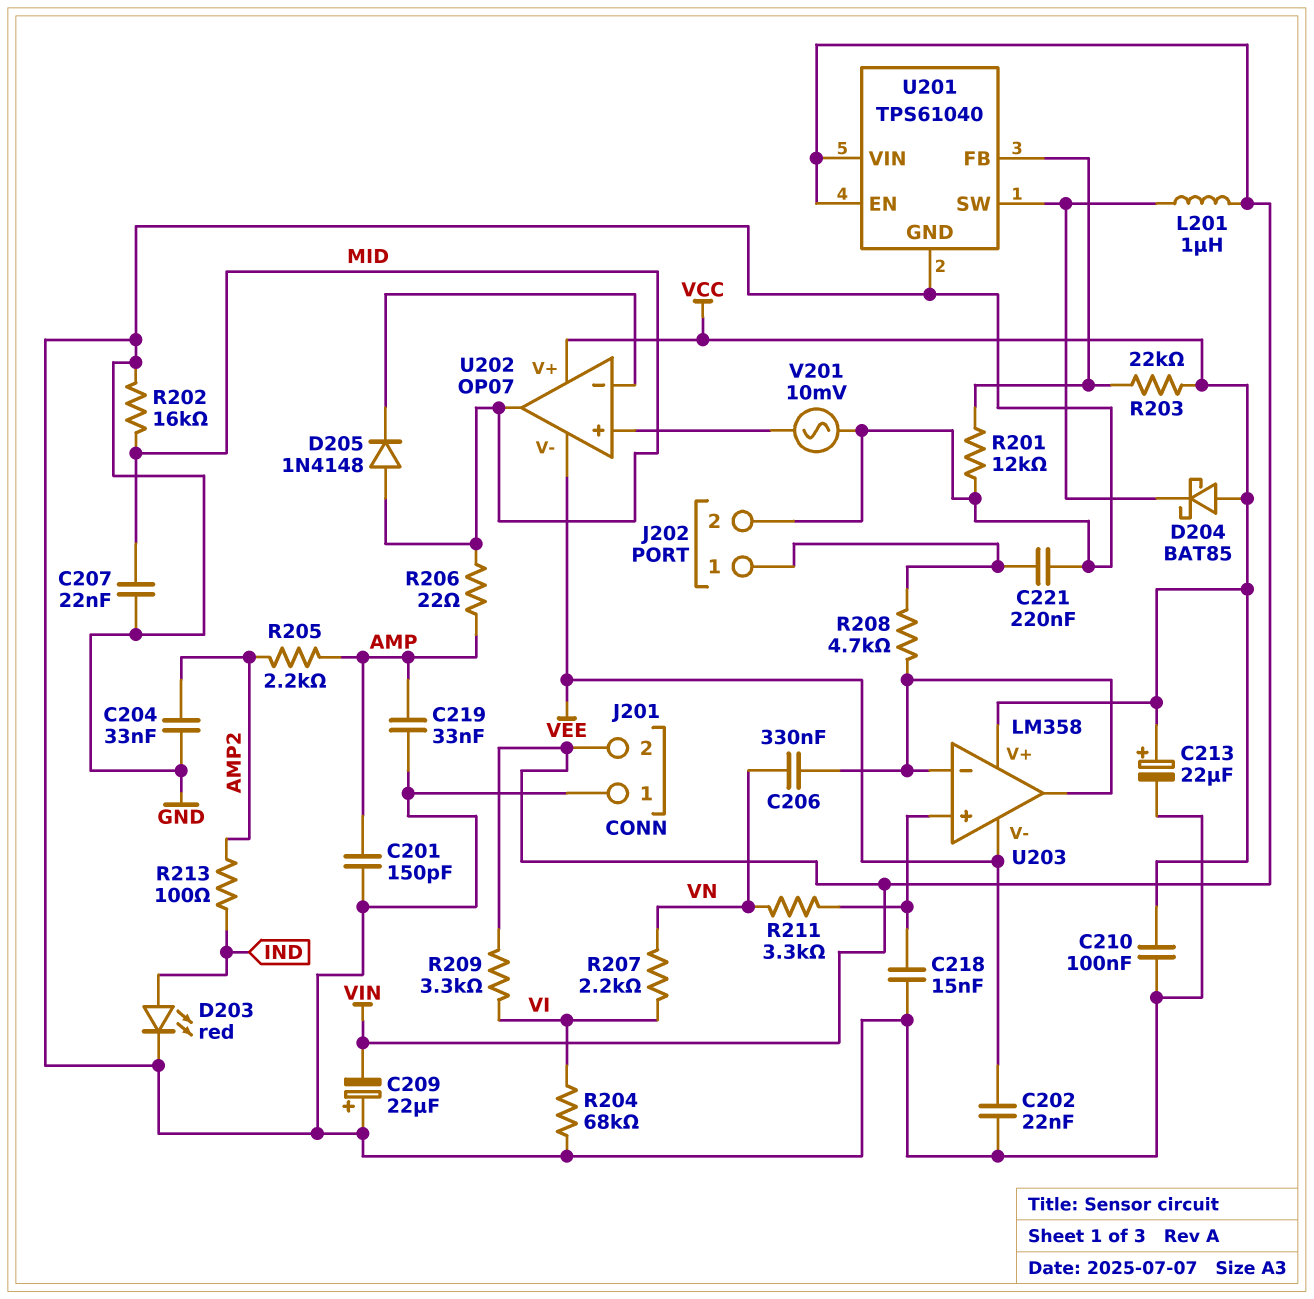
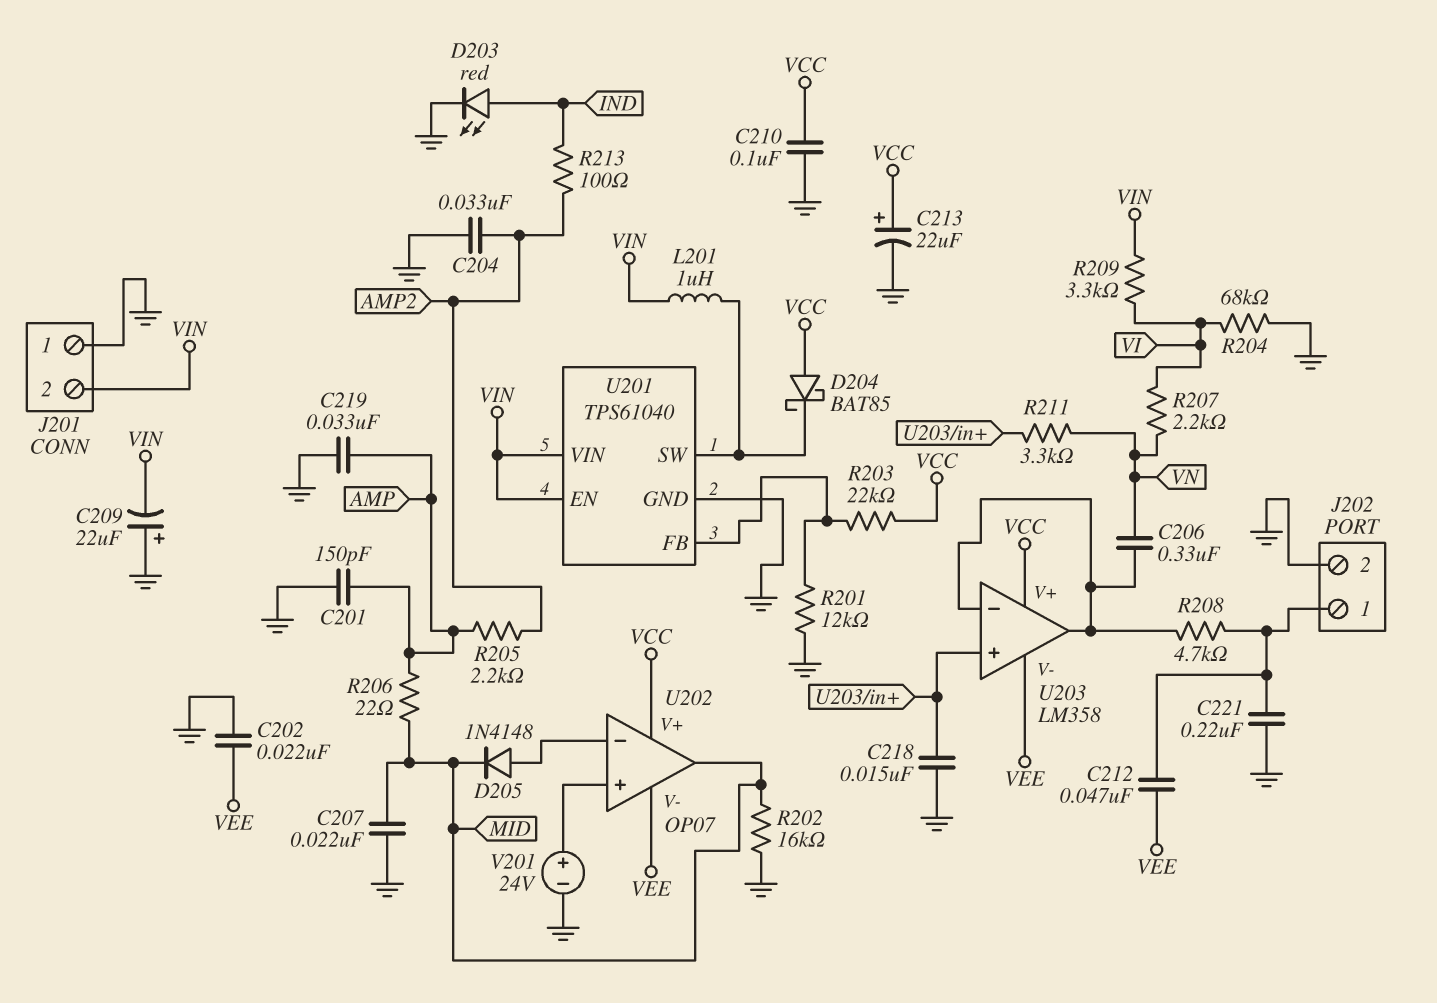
C212: none -> 47nF (J202/1, VEE)
D205: diode 1N4148 (A MID, K U202/in-) -> diode 1N4148 (A U202/in-, K MID)
V201: AC 10mV (GND, U202/in+) -> 24V (plus U202/in+, minus GND)

